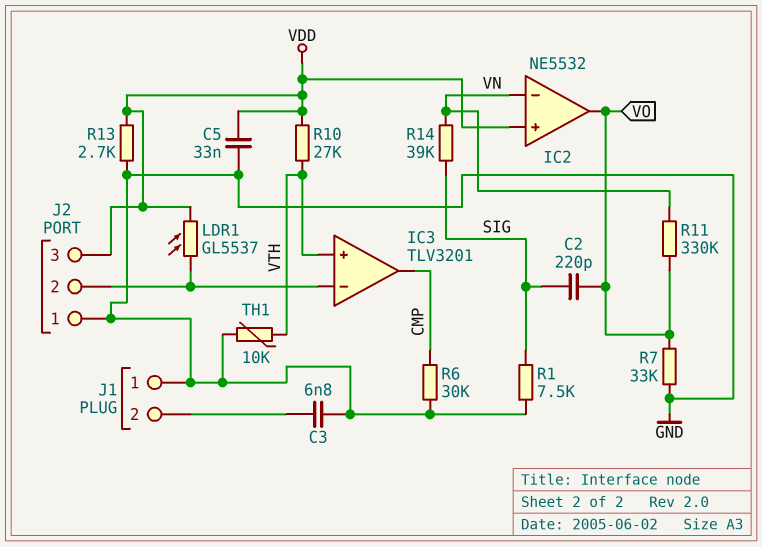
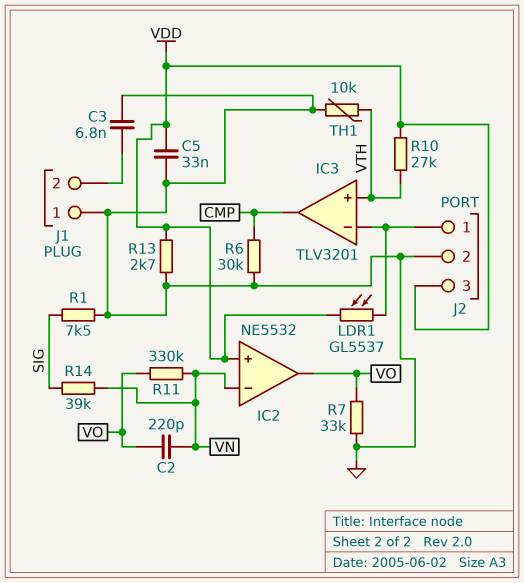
C2: 220pF (SIG, VO) -> 220pF (VN, VO)
J2 pin 1: GND -> IC3/in-
J2 pin 2: IC3/in- -> GND

